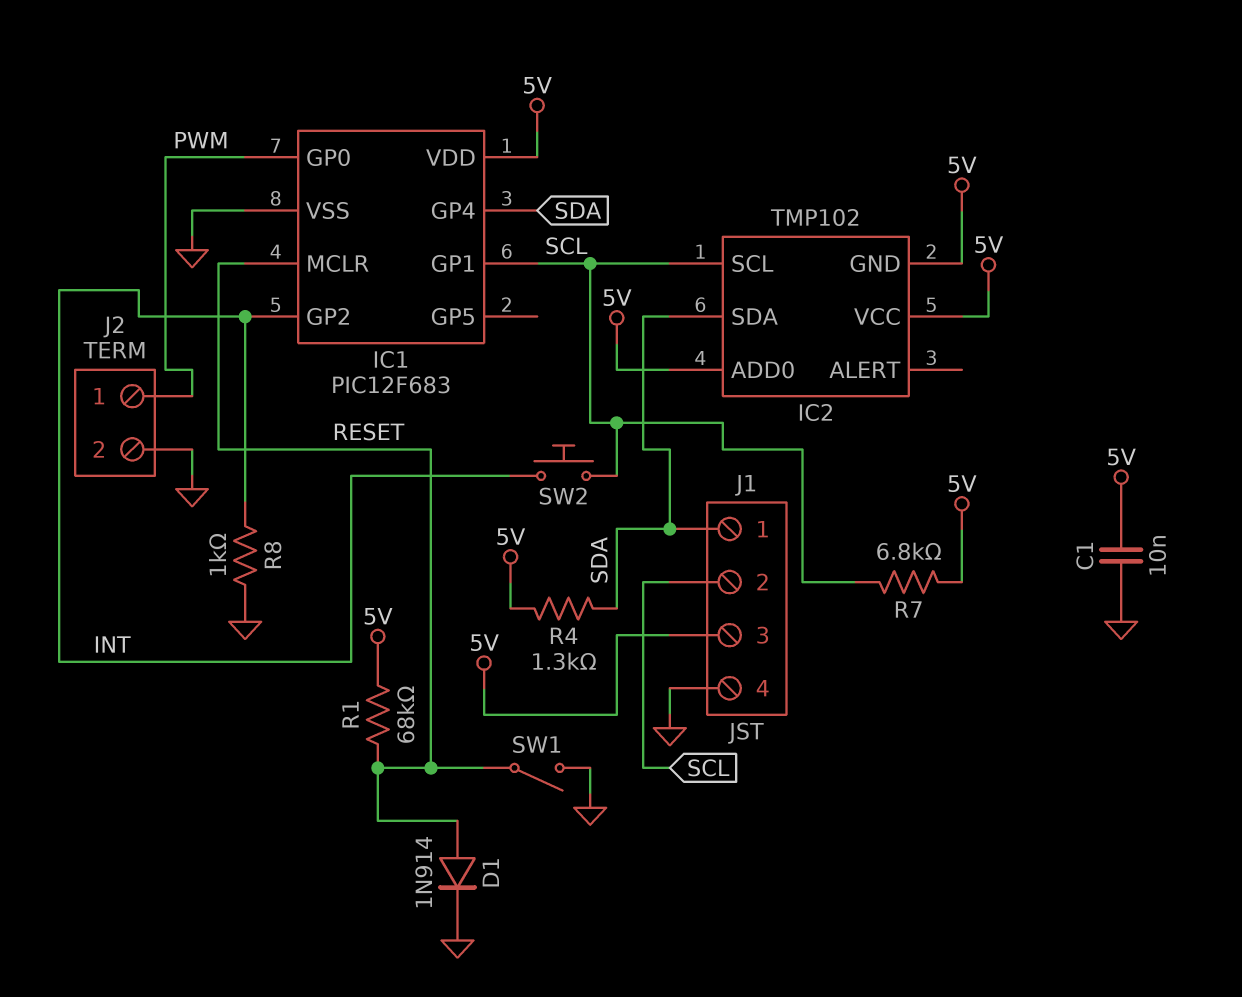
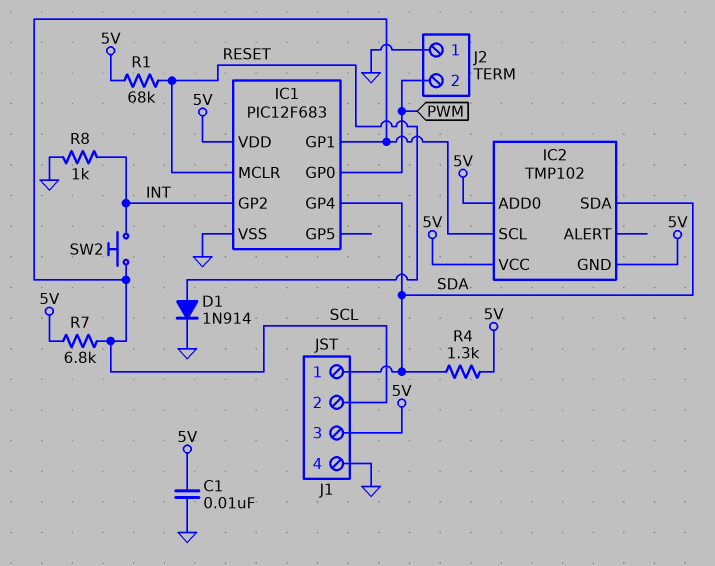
J2 pin 1: PWM -> GND
J2 pin 2: GND -> PWM
SW1: switch (GND, RESET) -> none

